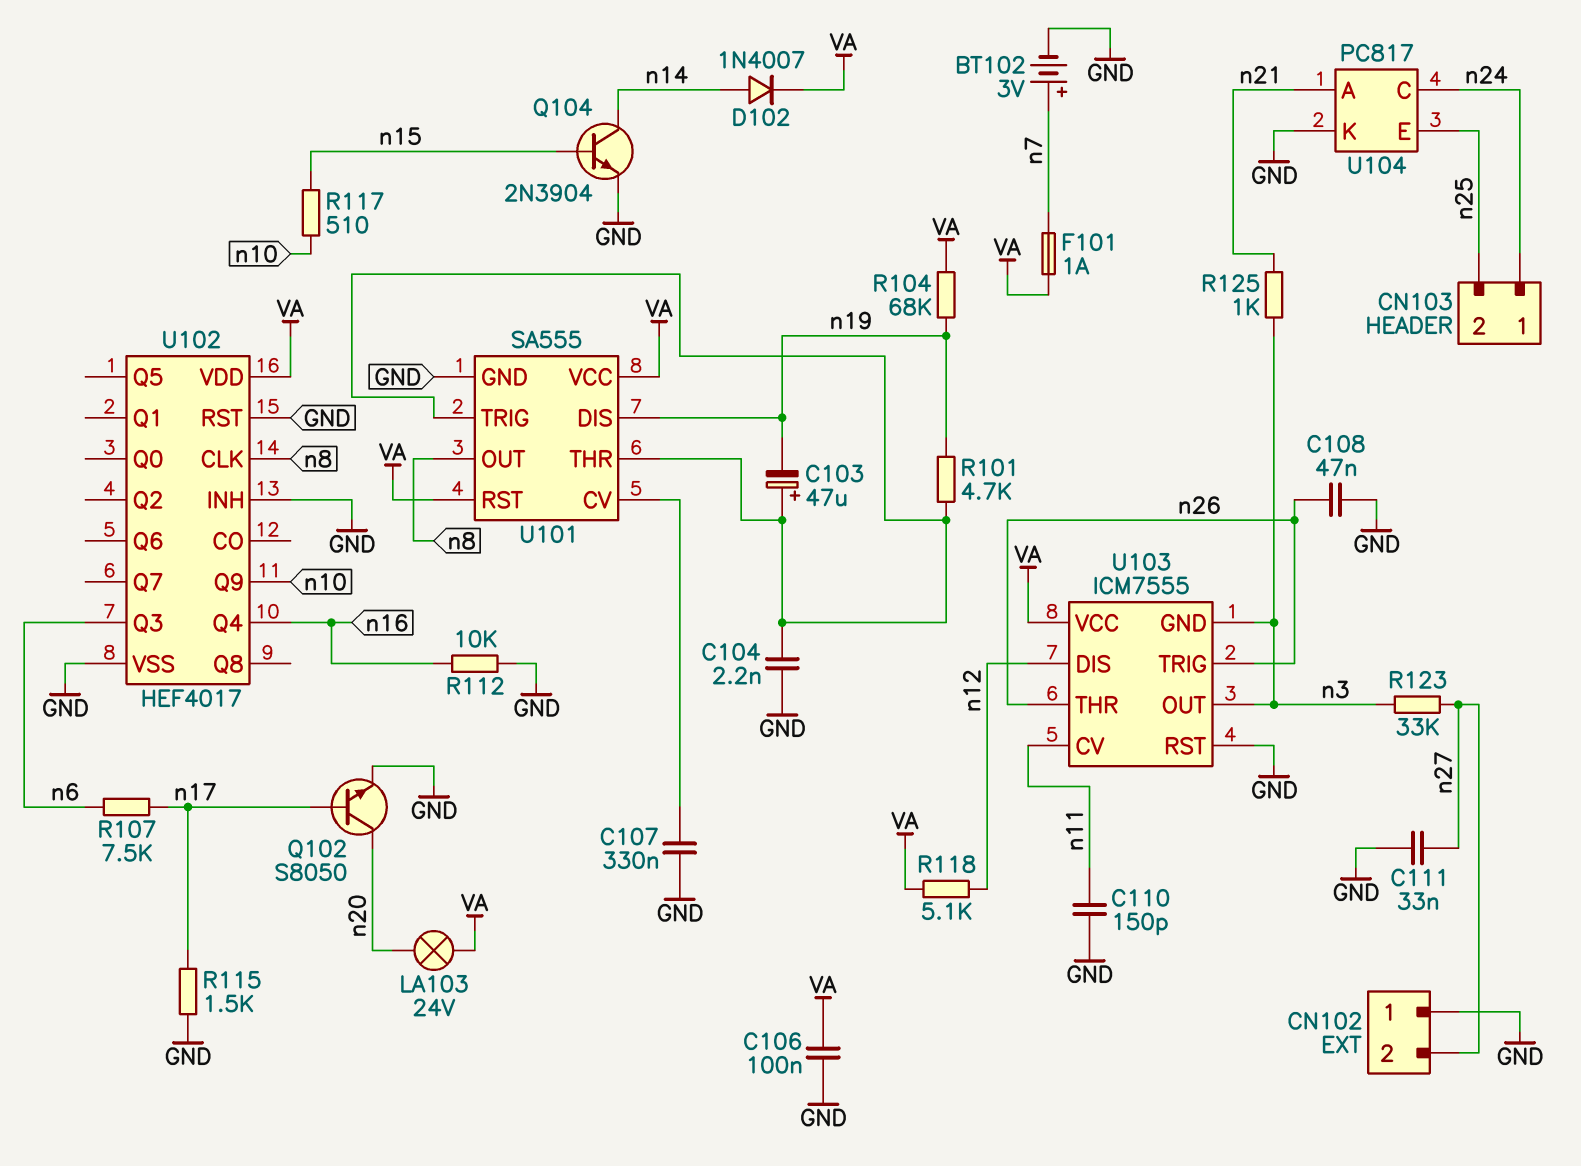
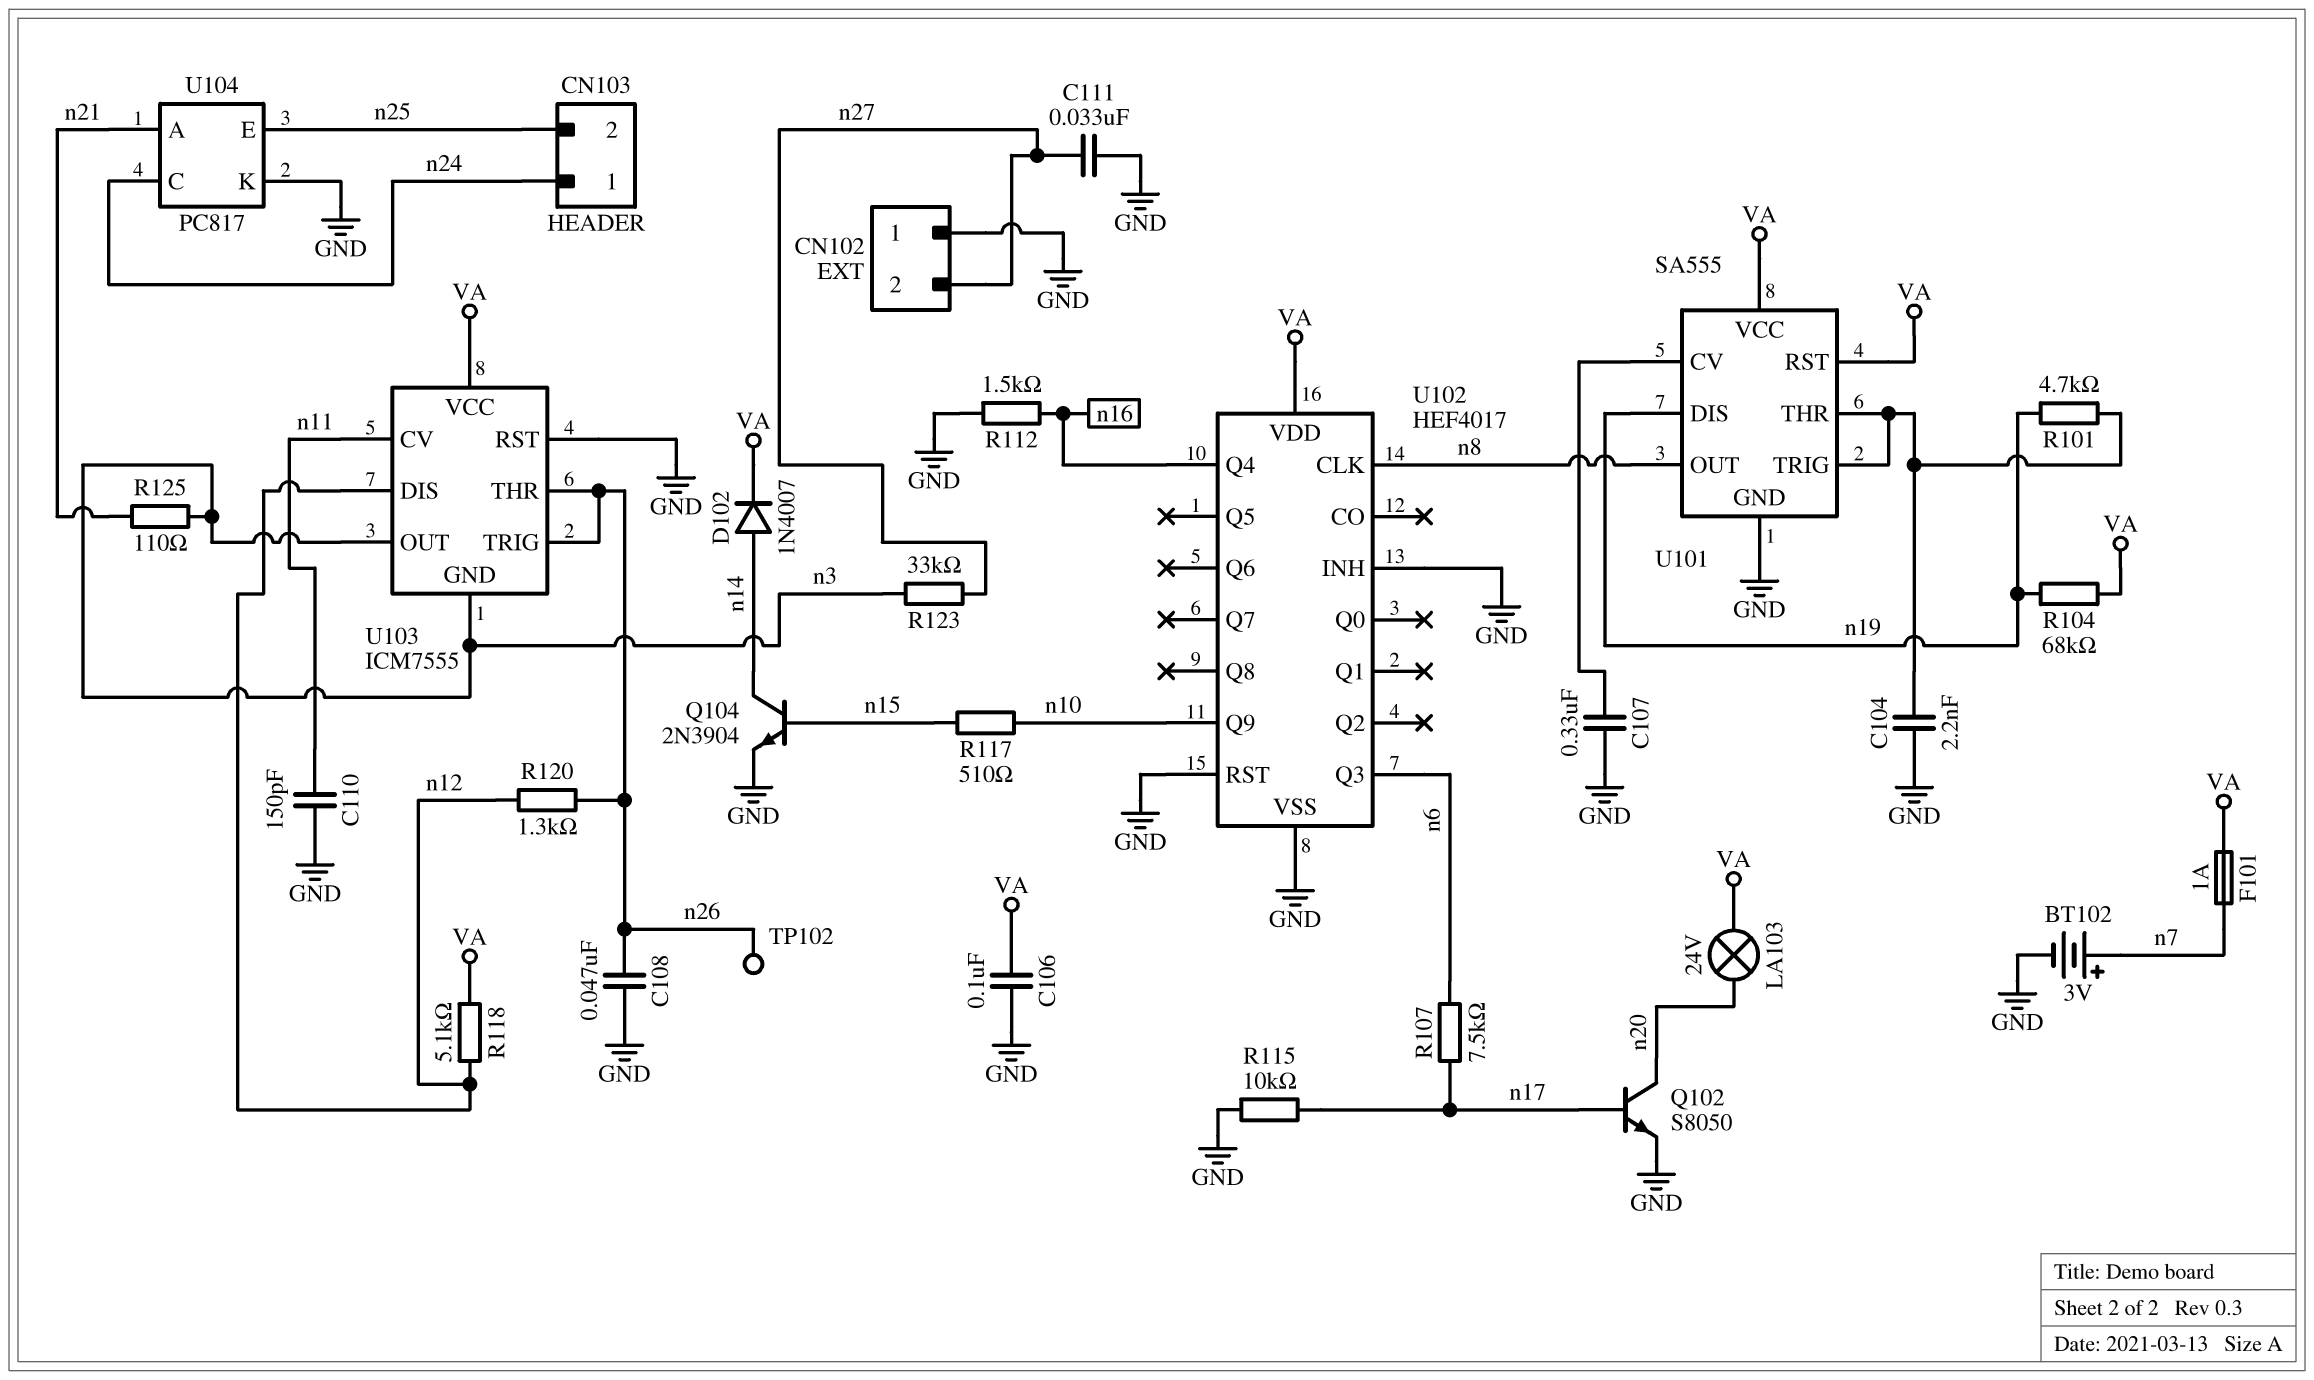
C103: 47uF (plus U101/THR, minus n19) -> none
R112: 10k (GND, n16) -> 1.5k (GND, n16)
R115: 1.5k (GND, n17) -> 10k (GND, n17)
R120: none -> 1.3k (n12, n26)
R125: 1k (n3, n21) -> 110 (n3, n21)
TP102: none -> test point (n26)

